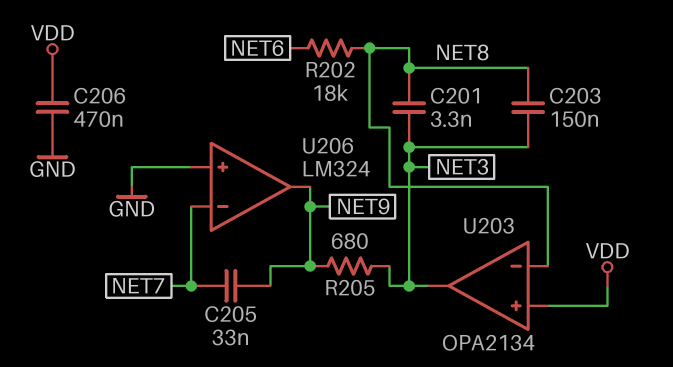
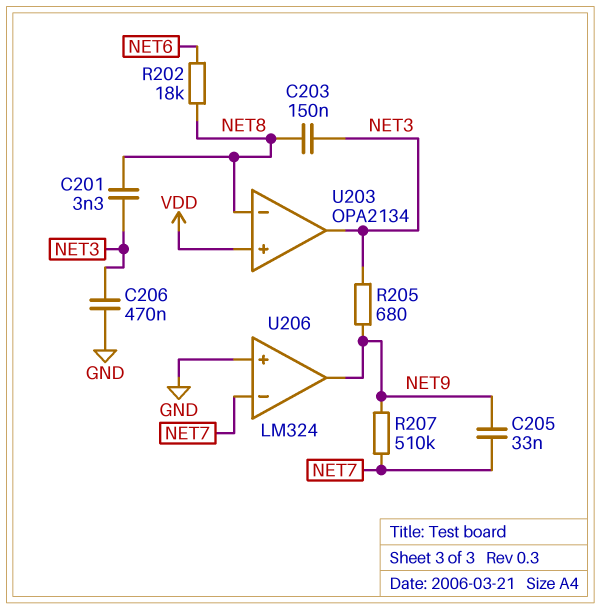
C206: 470nF (GND, VDD) -> 470nF (GND, NET3)
R207: none -> 510k (NET7, NET9)

